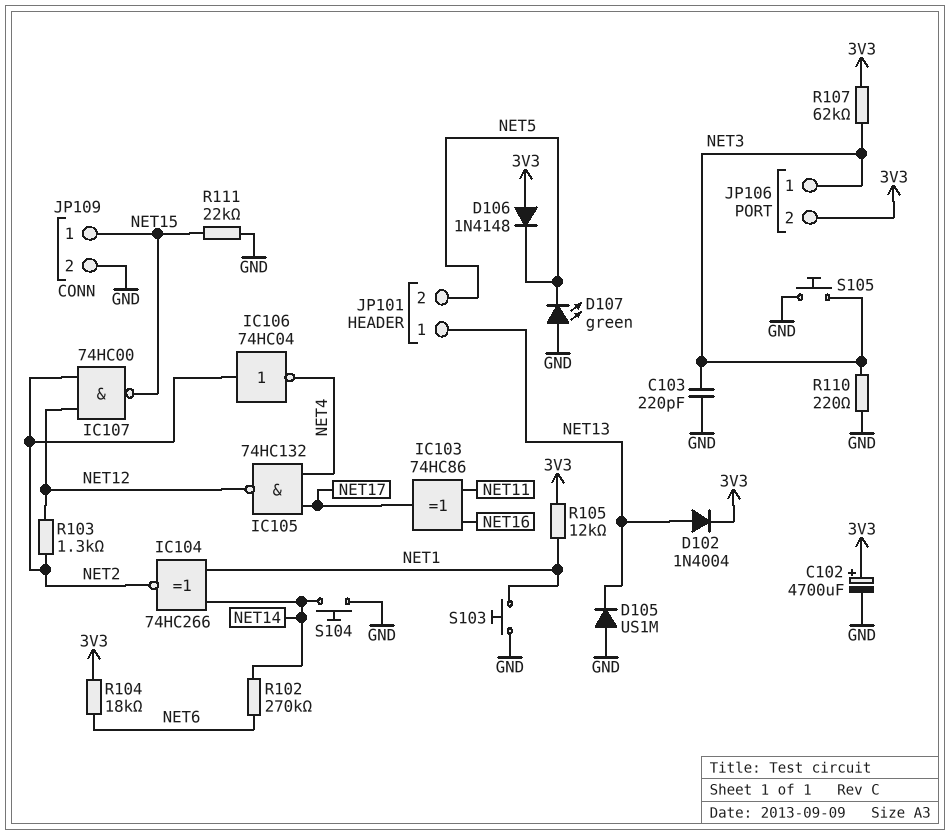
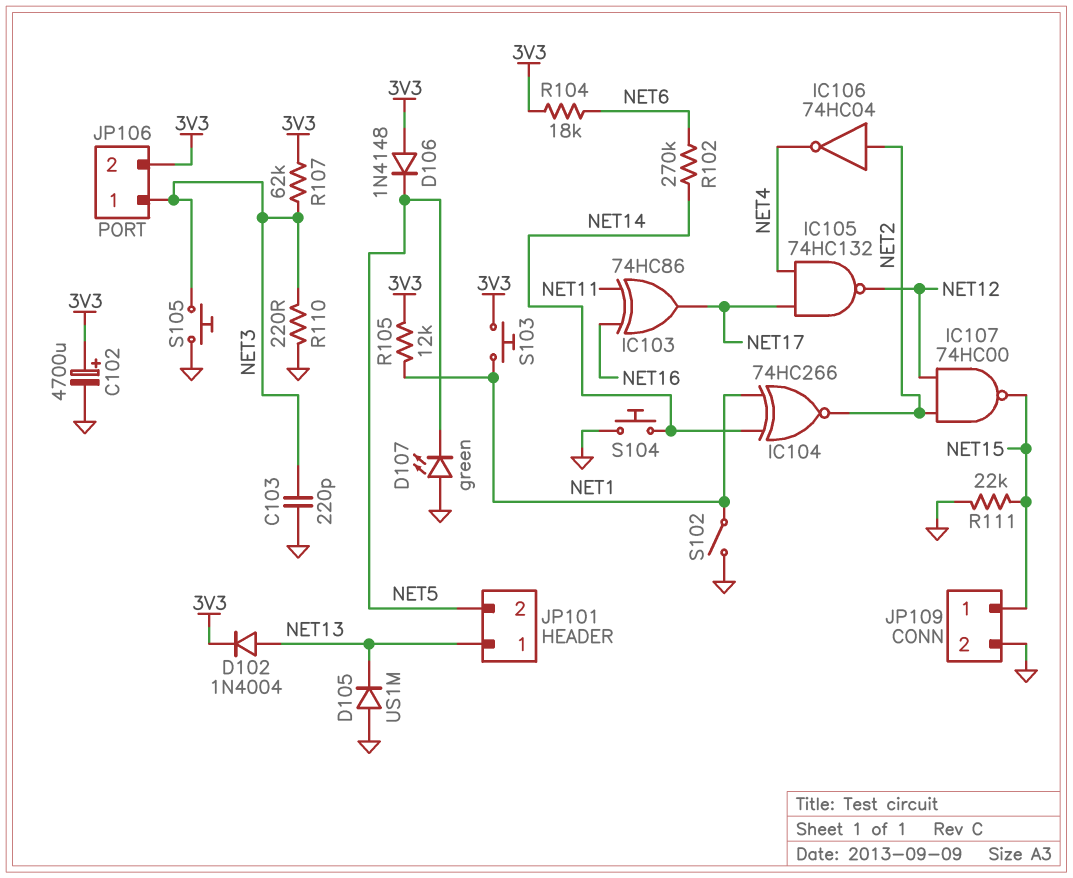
R103: 1.3k (NET2, NET12) -> none
S102: none -> switch (GND, NET1)
S103: button (GND, NET1) -> button (3V3, NET1)

